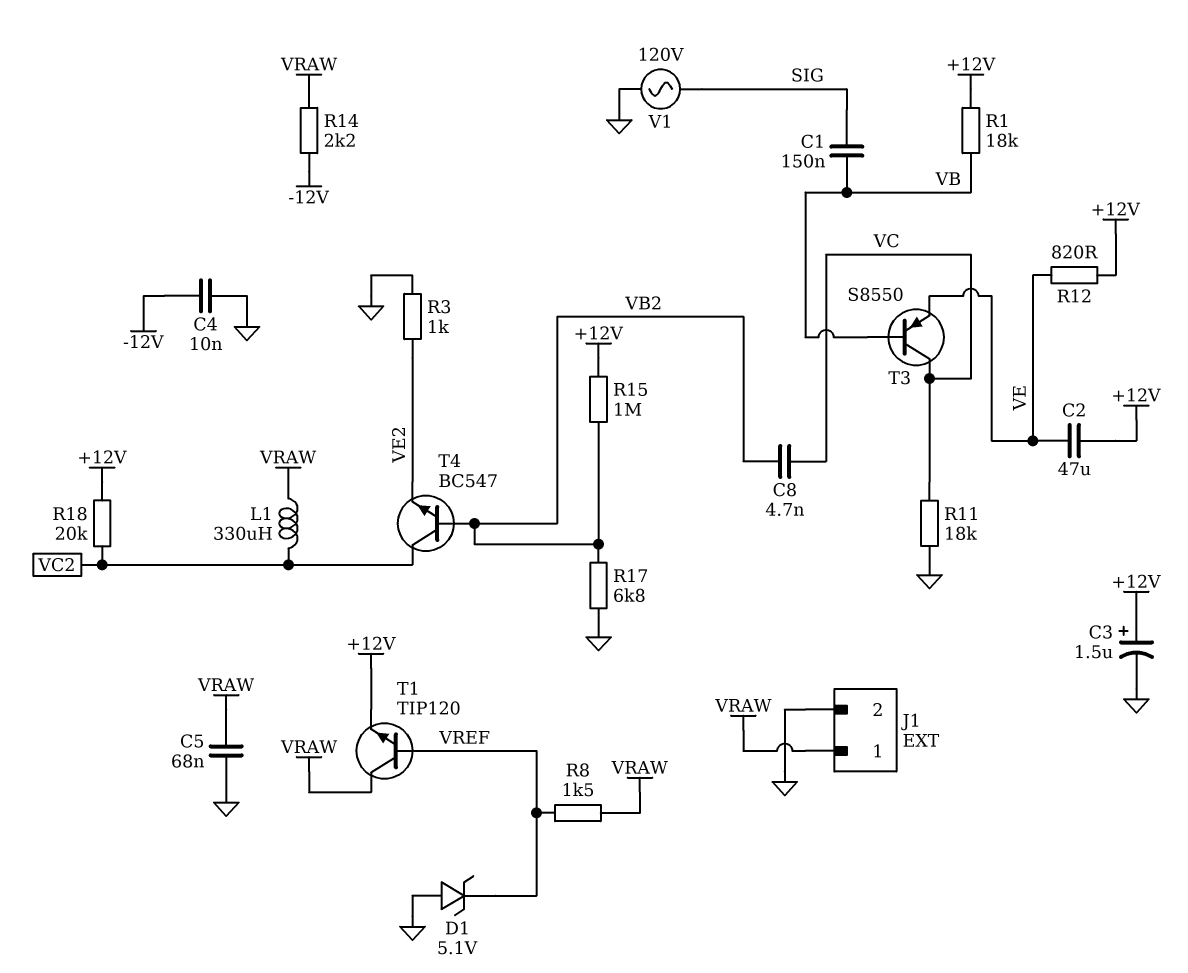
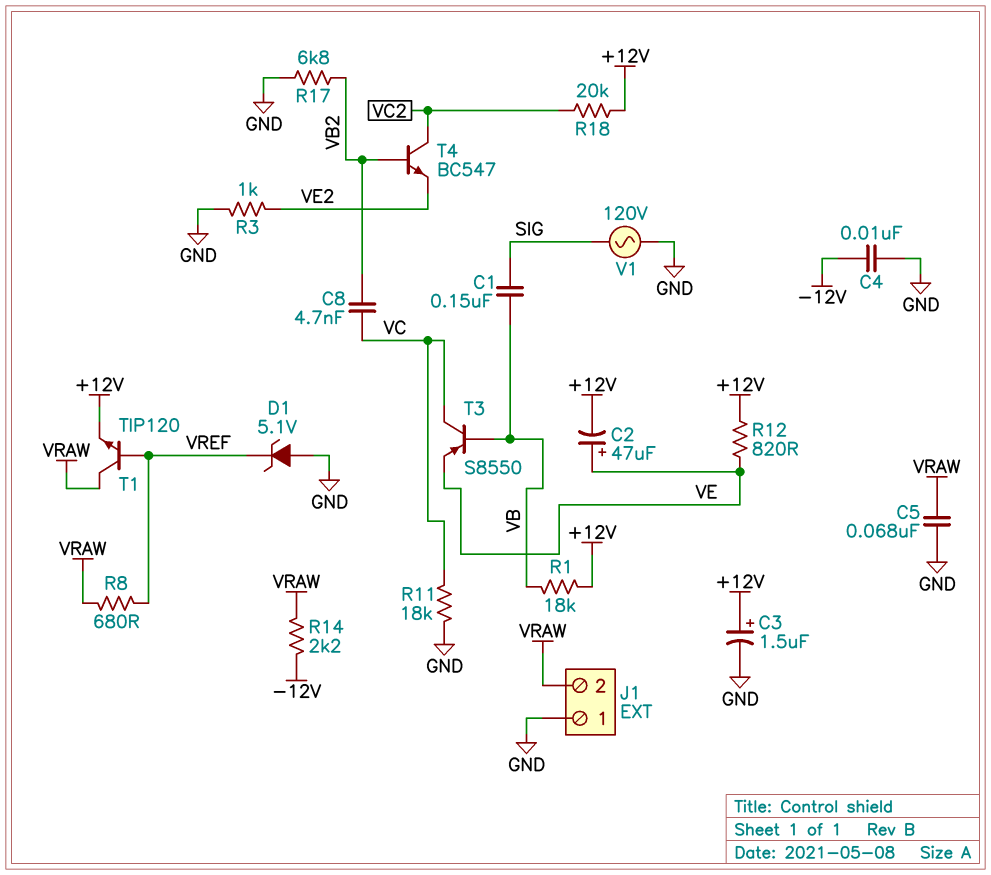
C2: 47uF (+12V, VE) -> 47uF (plus VE, minus +12V)
J1 pin 1: VRAW -> GND
J1 pin 2: GND -> VRAW
L1: 330uH (VC2, VRAW) -> none
R8: 1.5k (VRAW, VREF) -> 680 (VRAW, VREF)
R15: 1M (+12V, VB2) -> none

